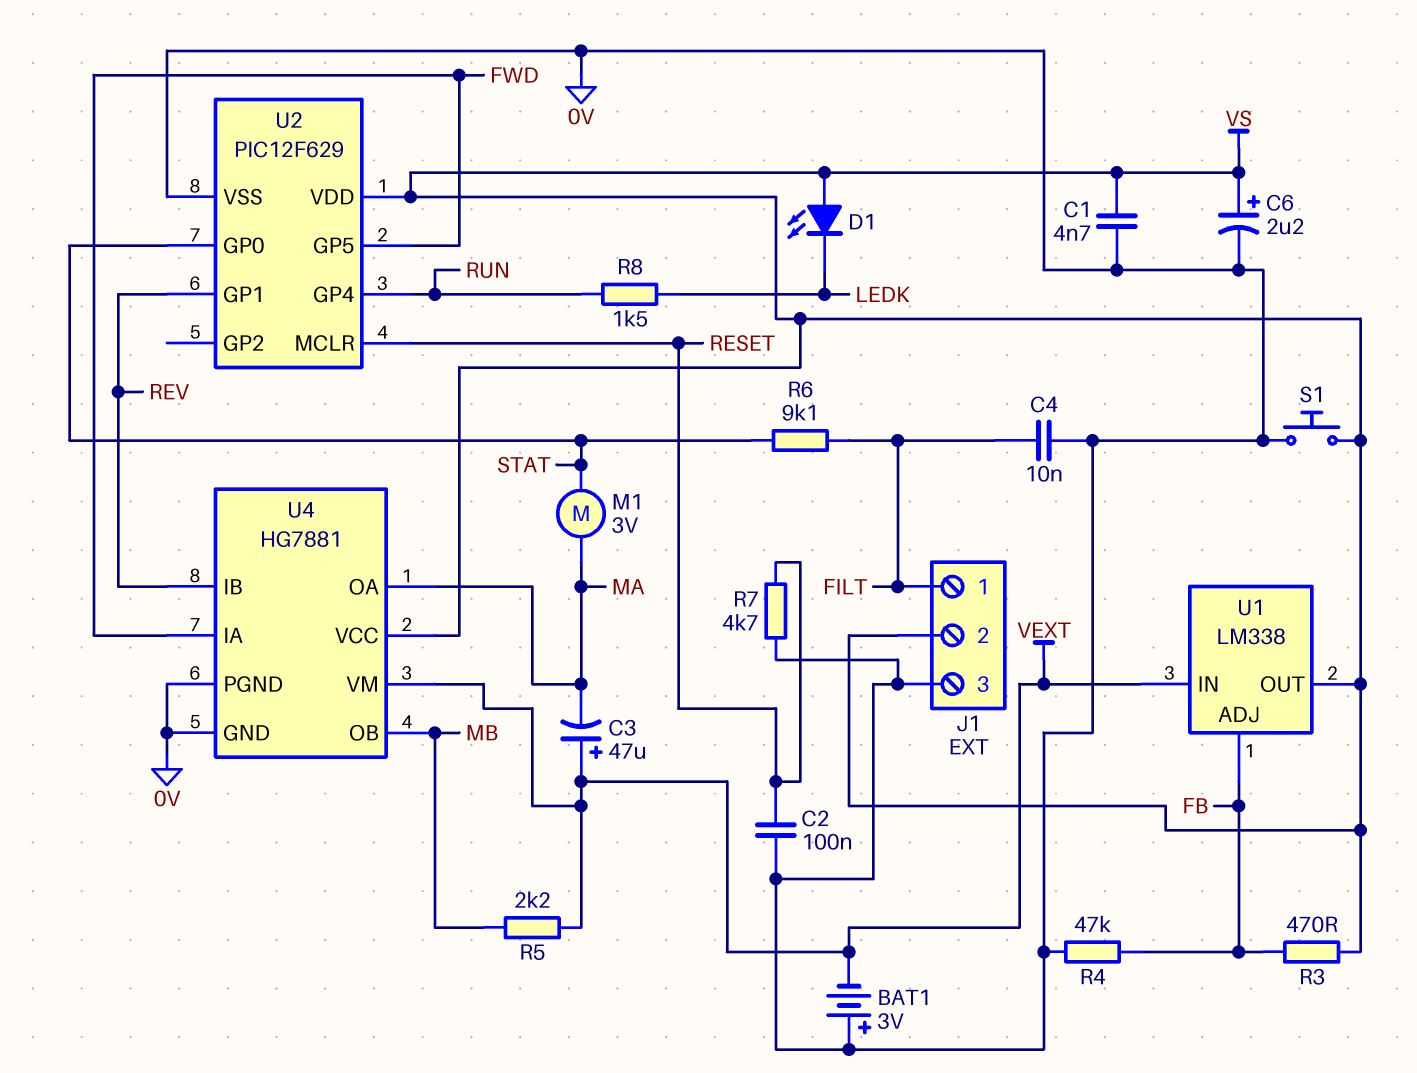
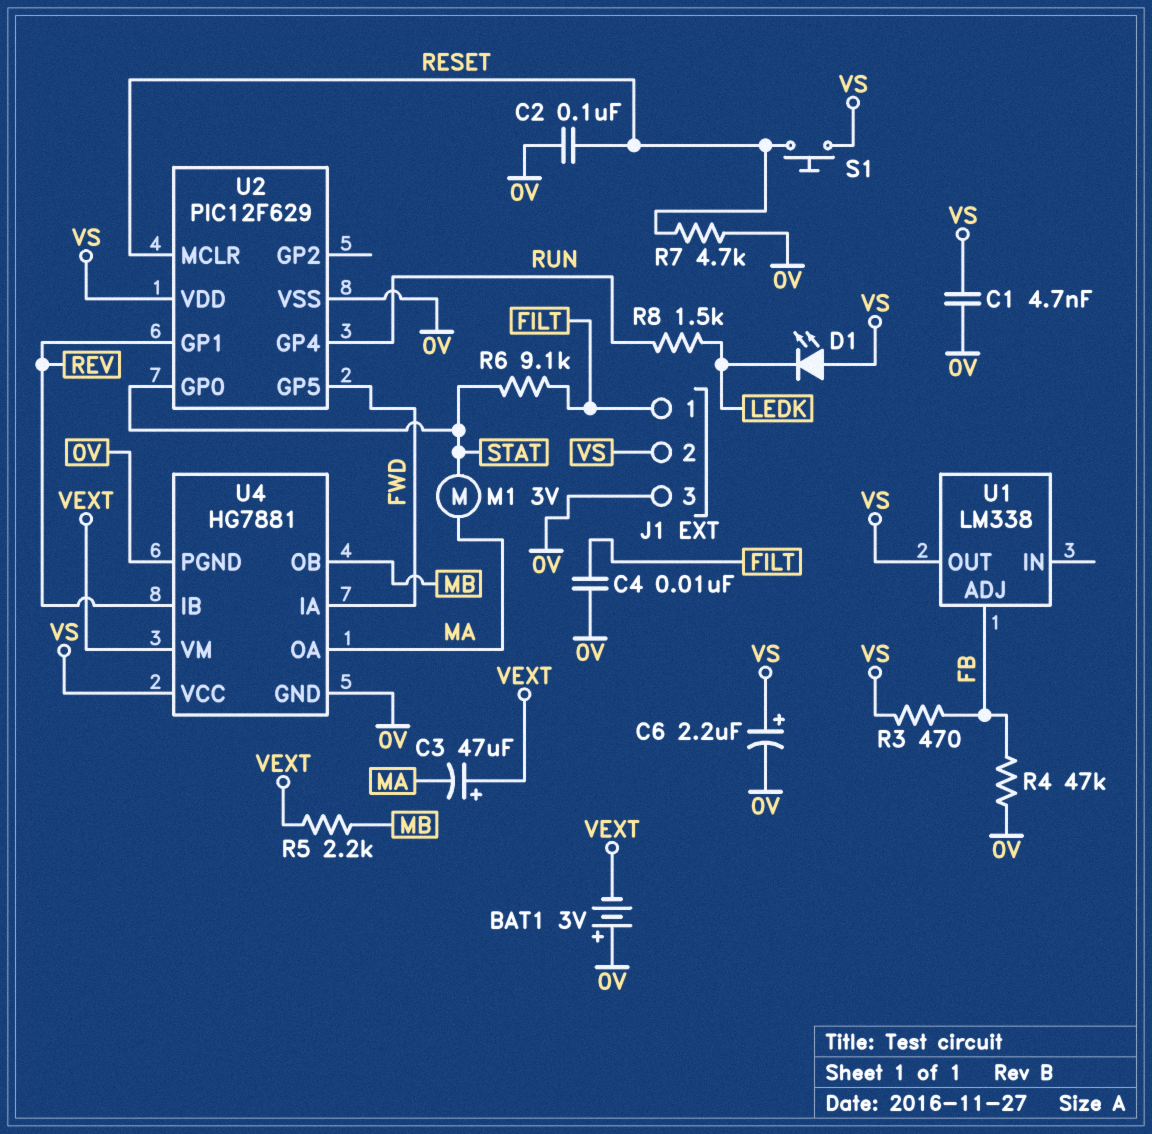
S1: button (0V, VS) -> button (RESET, VS)
U1 pin IN: VEXT -> none

